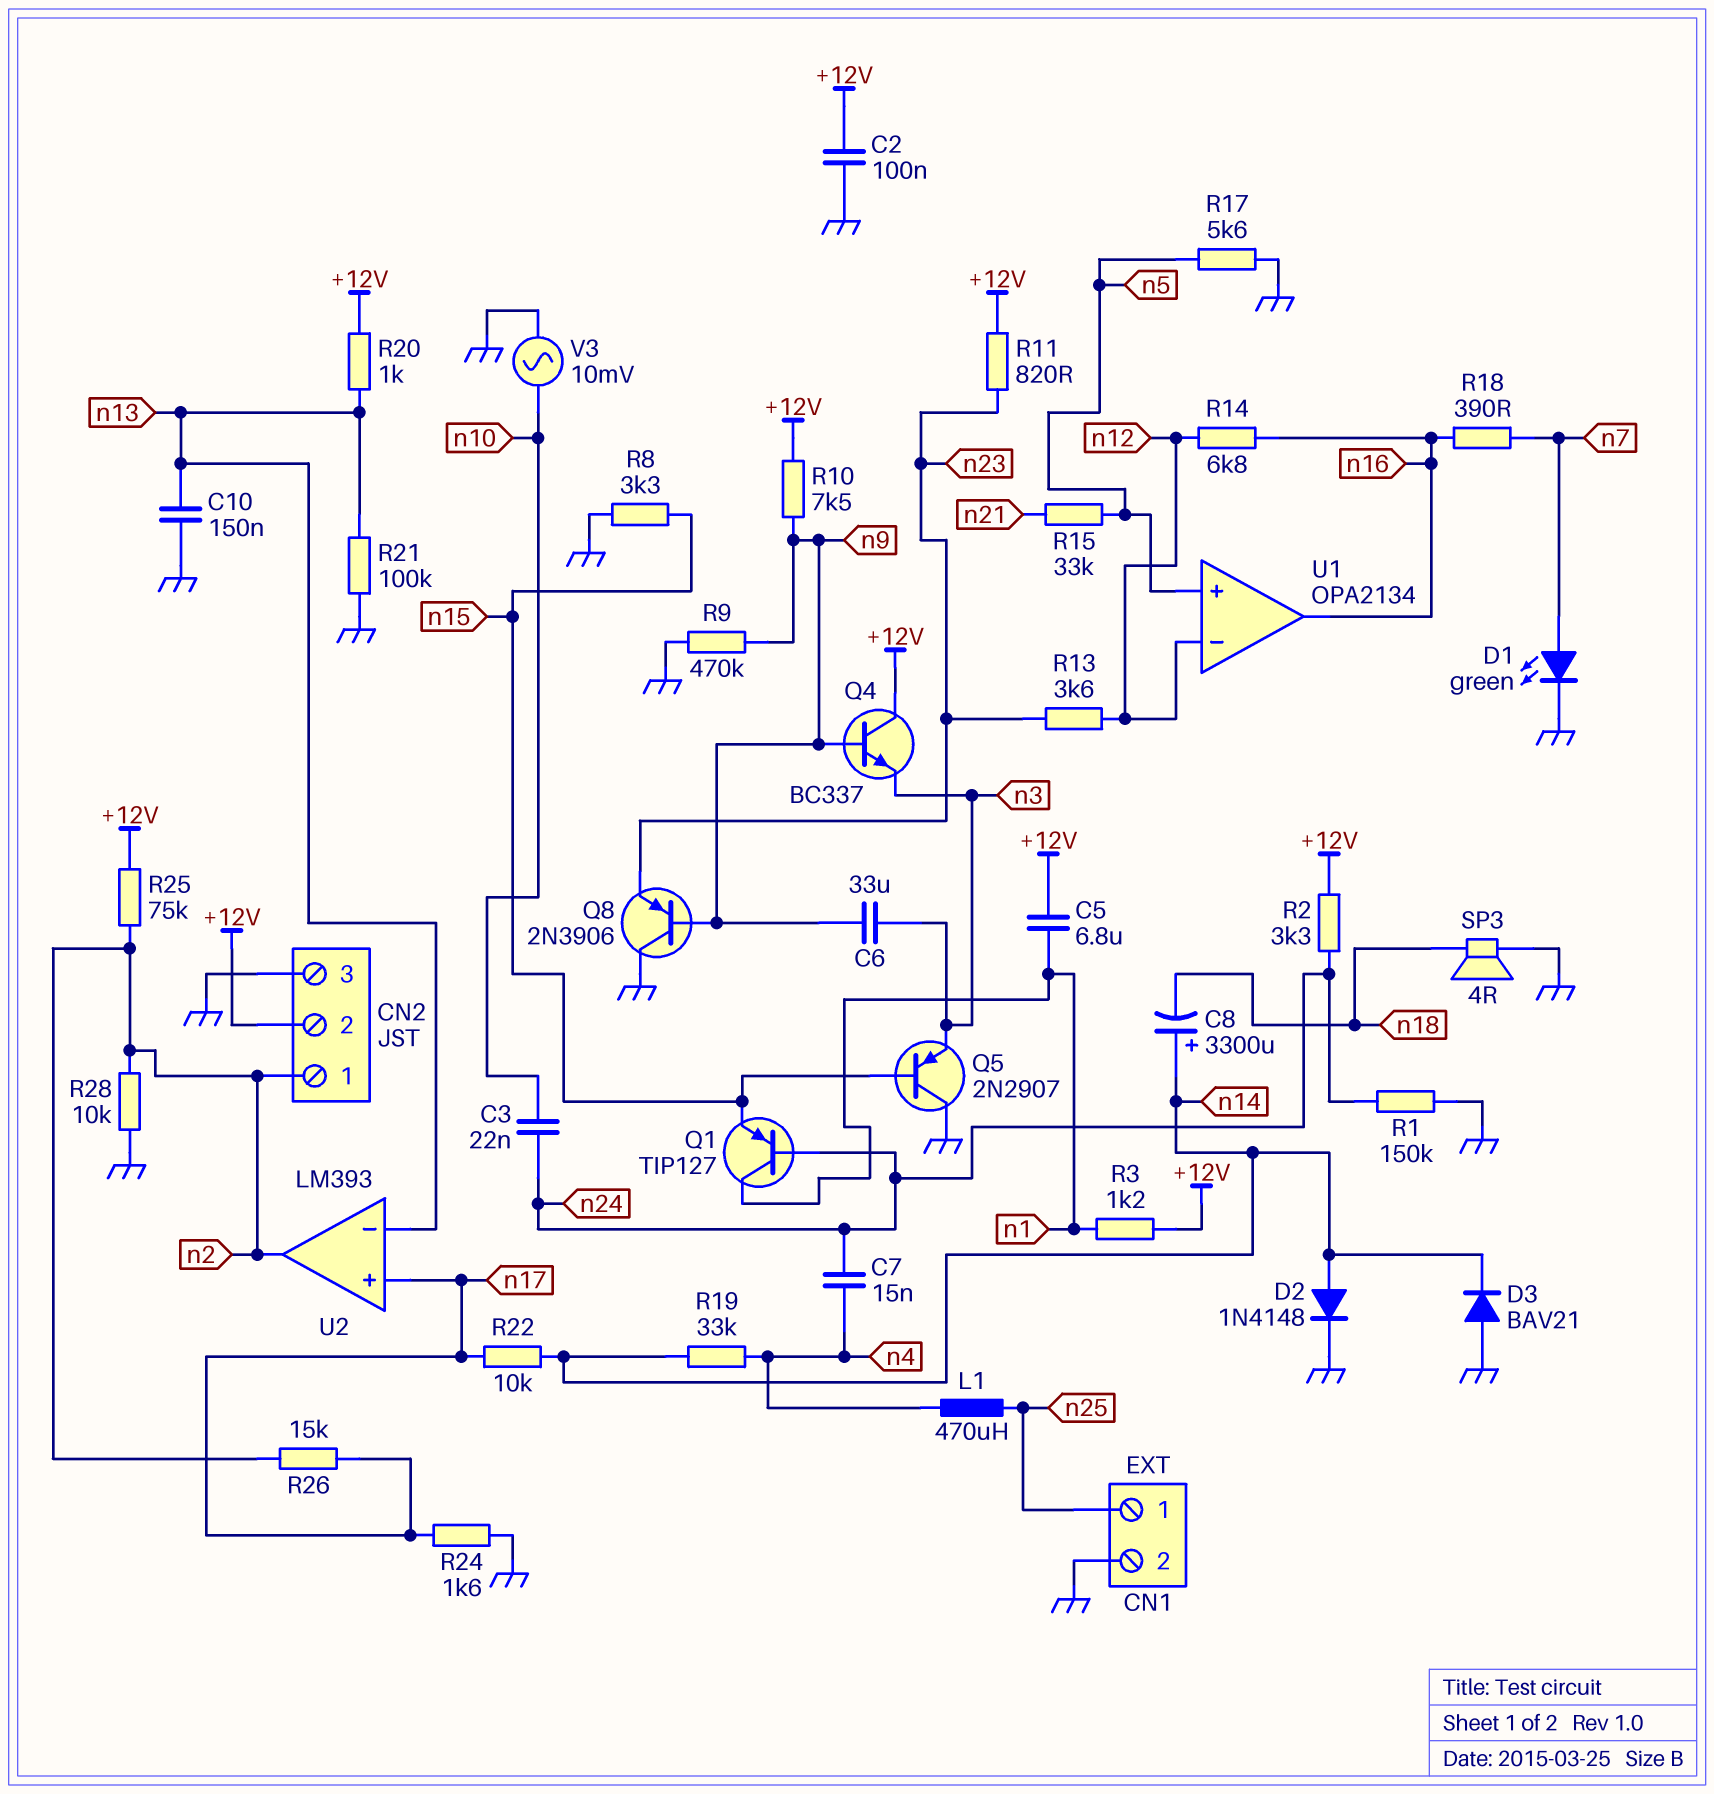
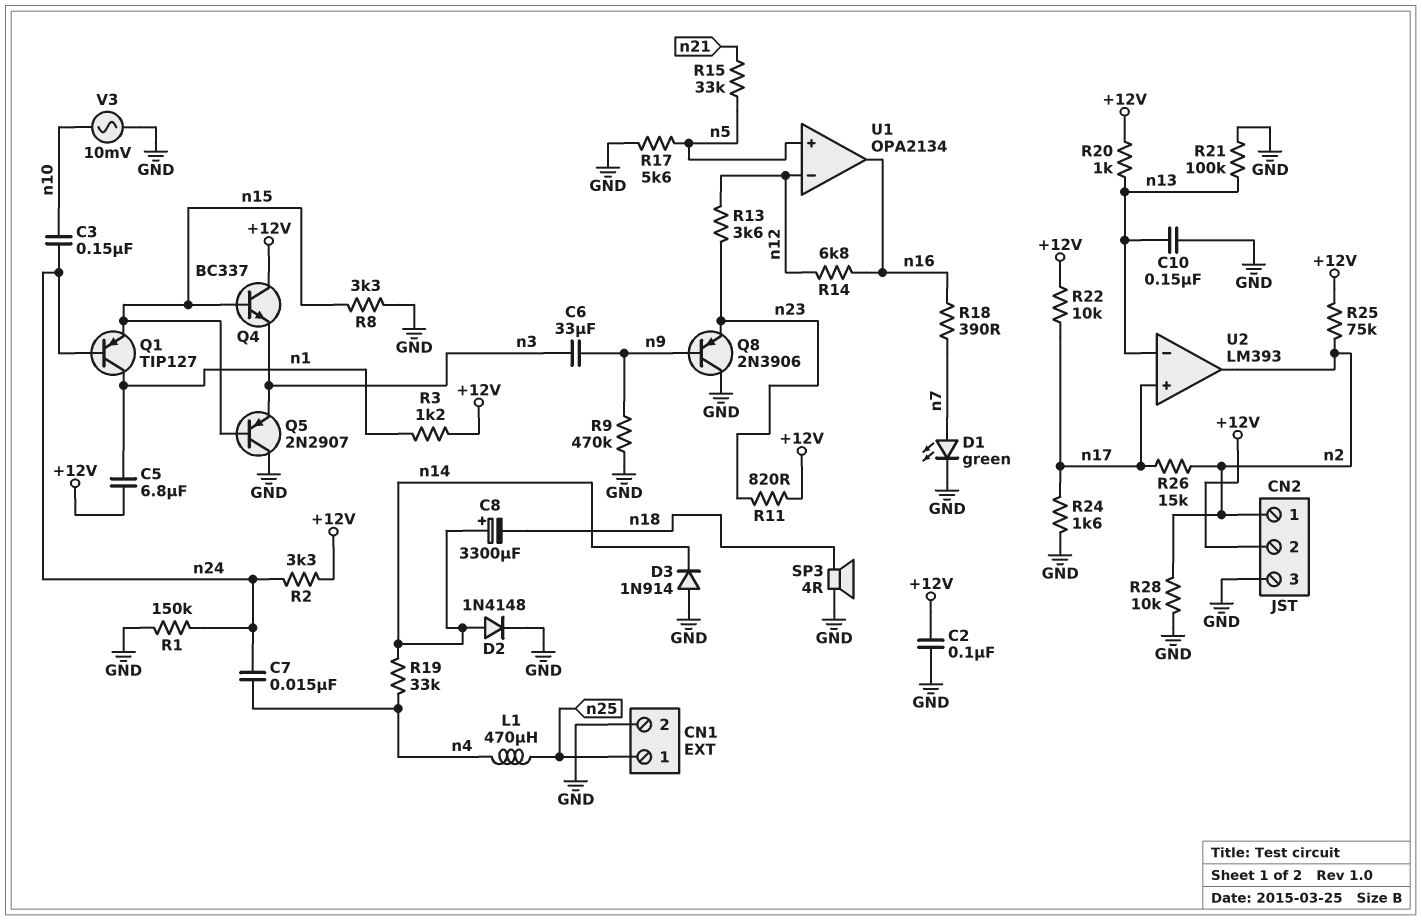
C3: 22nF (n10, n24) -> 150nF (n10, n24)
D3: diode BAV21 (A GND, K n14) -> diode 1N914 (A GND, K n14)
Q4: NPN BC337 (B n9, C +12V, E n3) -> NPN BC337 (B n15, C +12V, E n3)
R10: 7.5k (+12V, n9) -> none
R22: 10k (n14, n17) -> 10k (+12V, n17)

